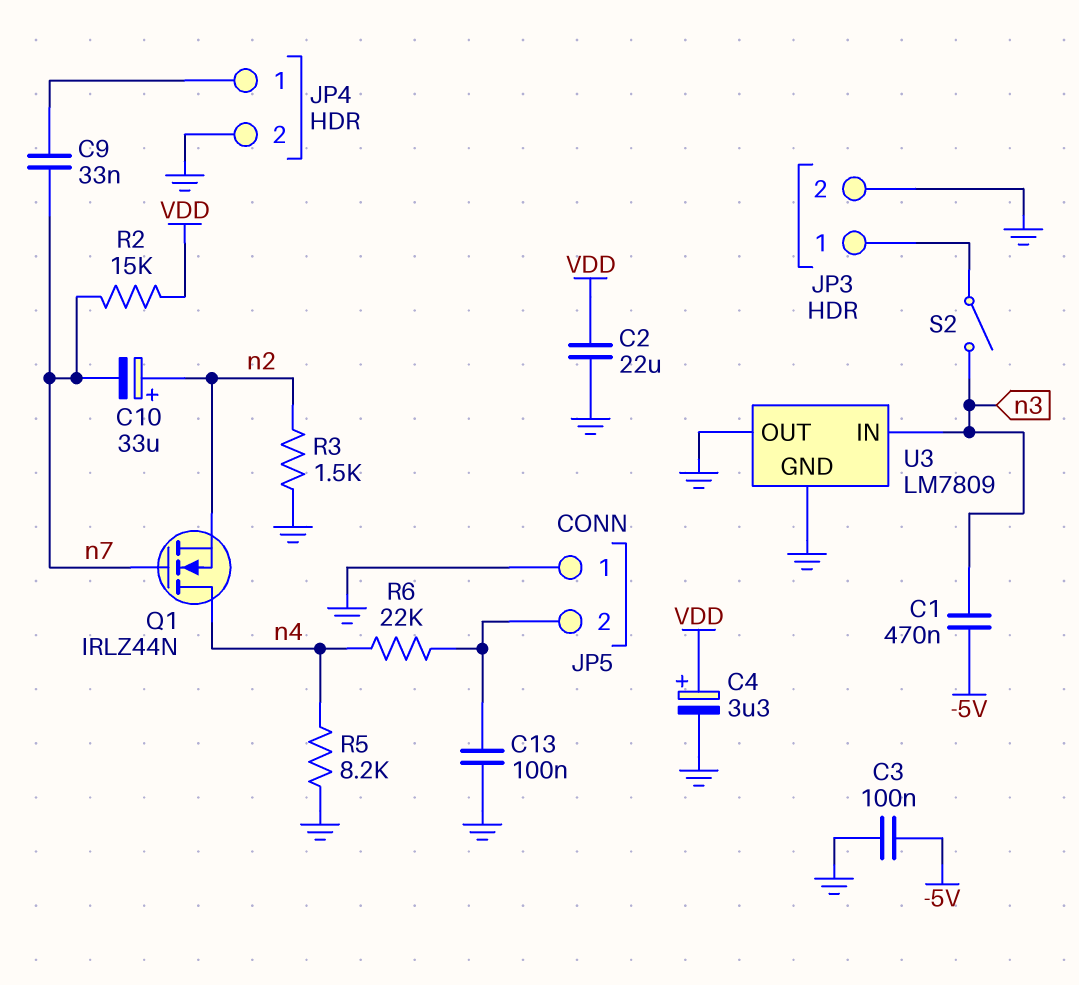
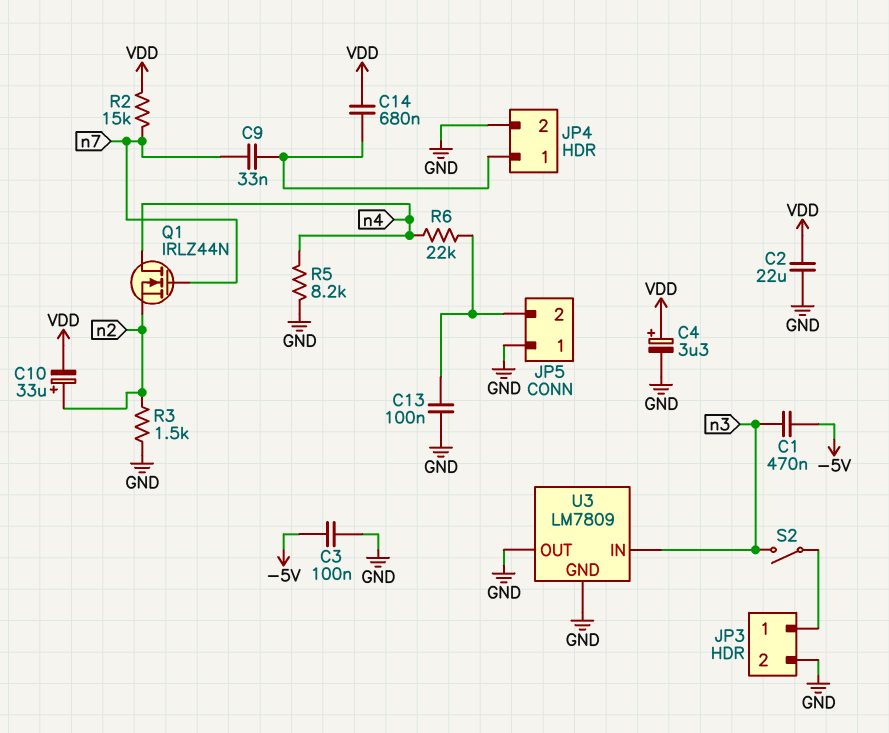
C10: 33uF (plus n2, minus n7) -> 33uF (plus n2, minus VDD)
C14: none -> 680nF (JP4/1, VDD)

